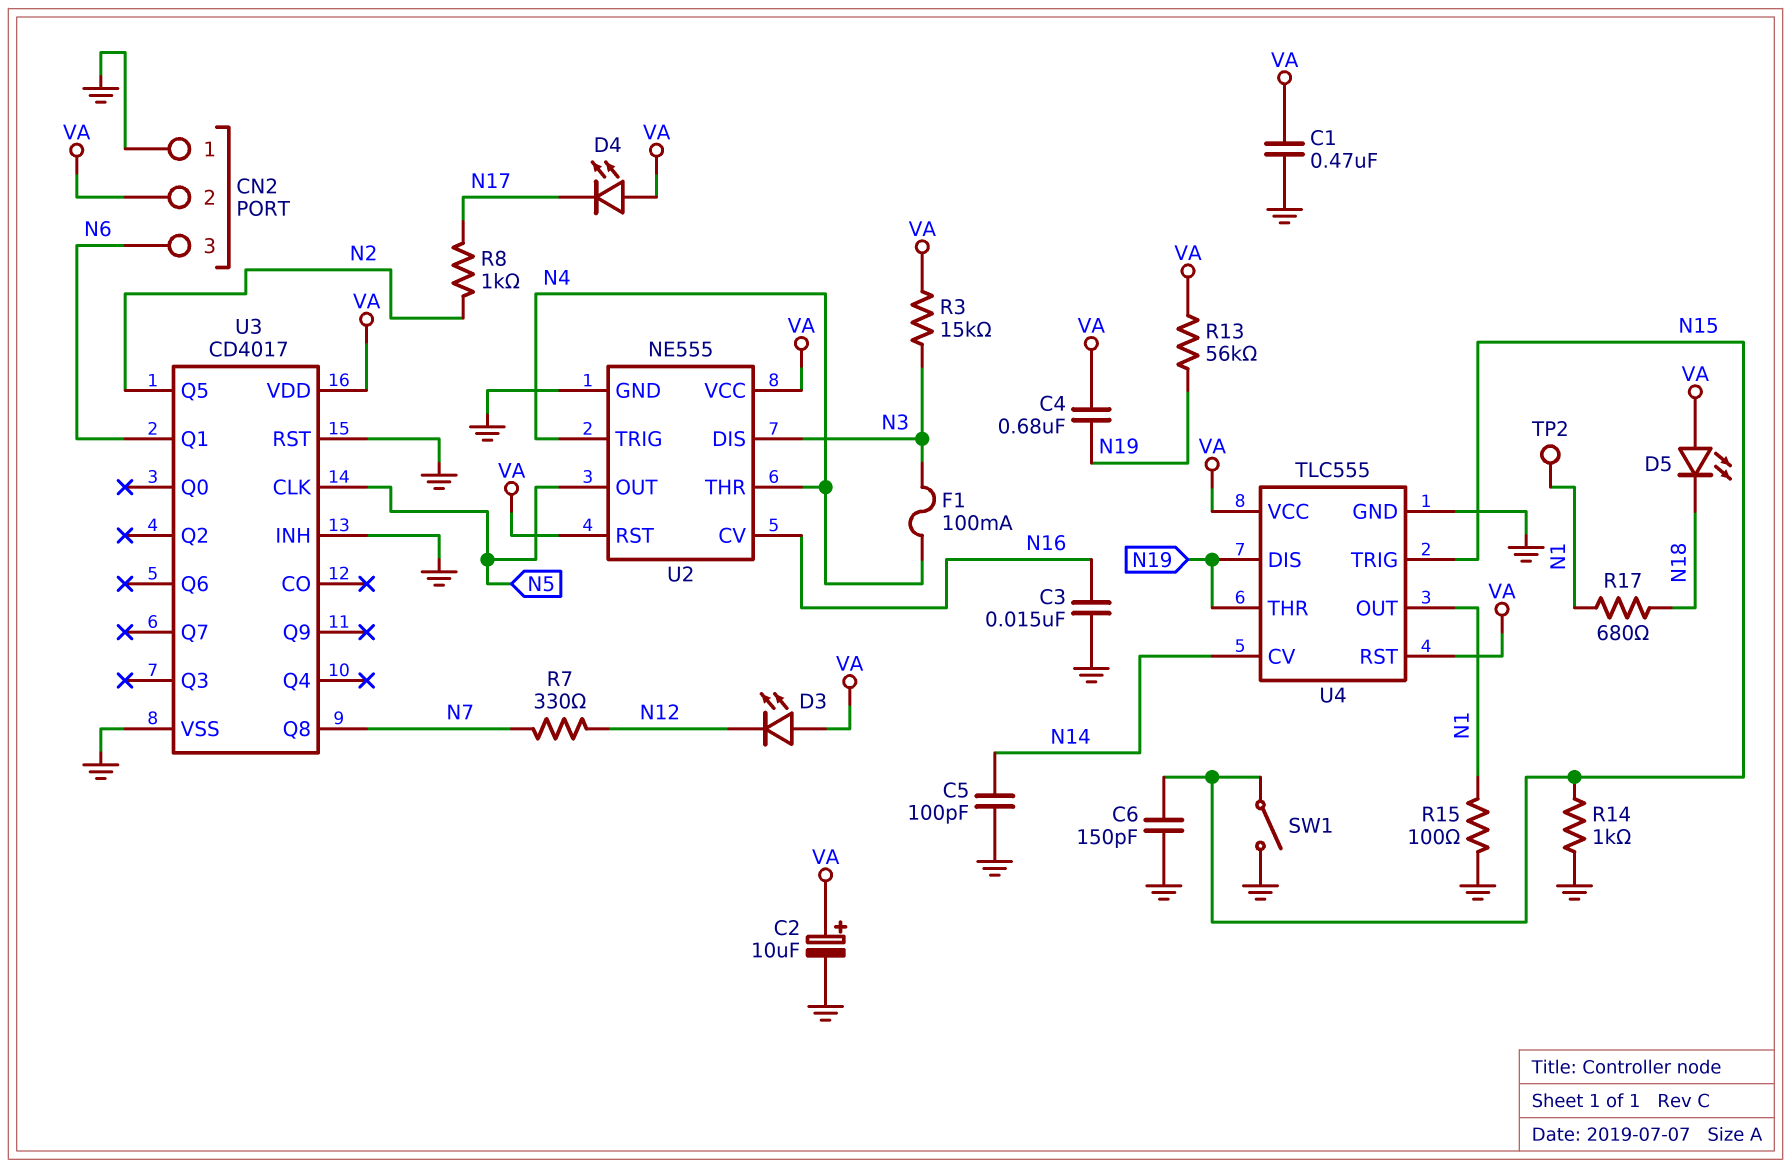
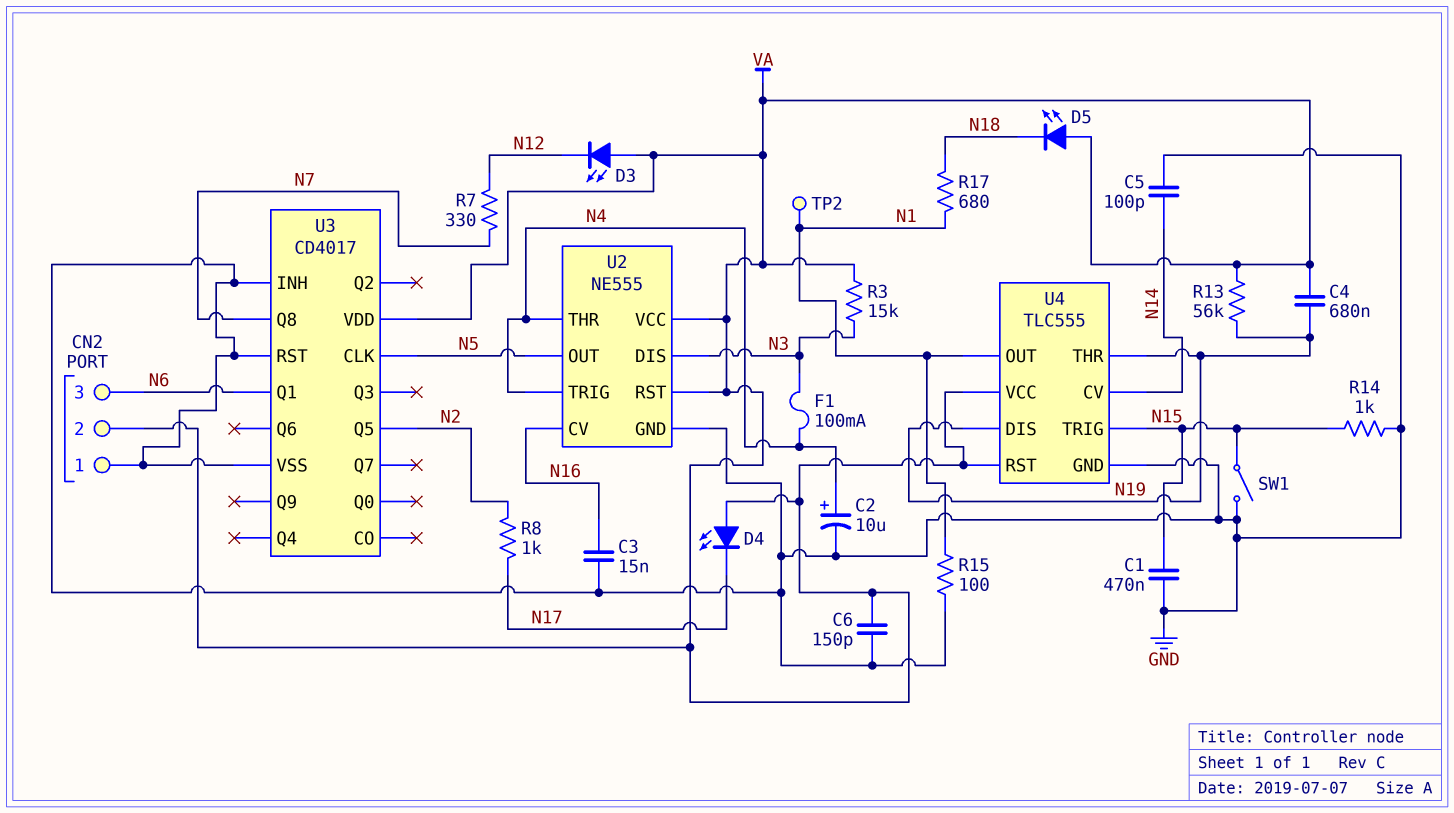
C1: 470nF (GND, VA) -> 470nF (GND, N15)
C2: 10uF (plus VA, minus GND) -> 10uF (plus N4, minus GND)
C6: 150pF (GND, N15) -> 150pF (GND, VA)

